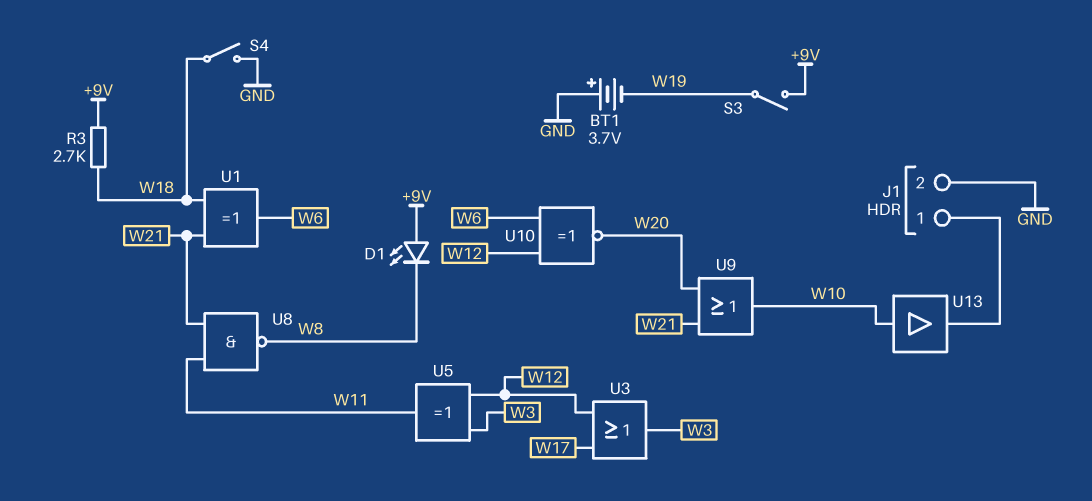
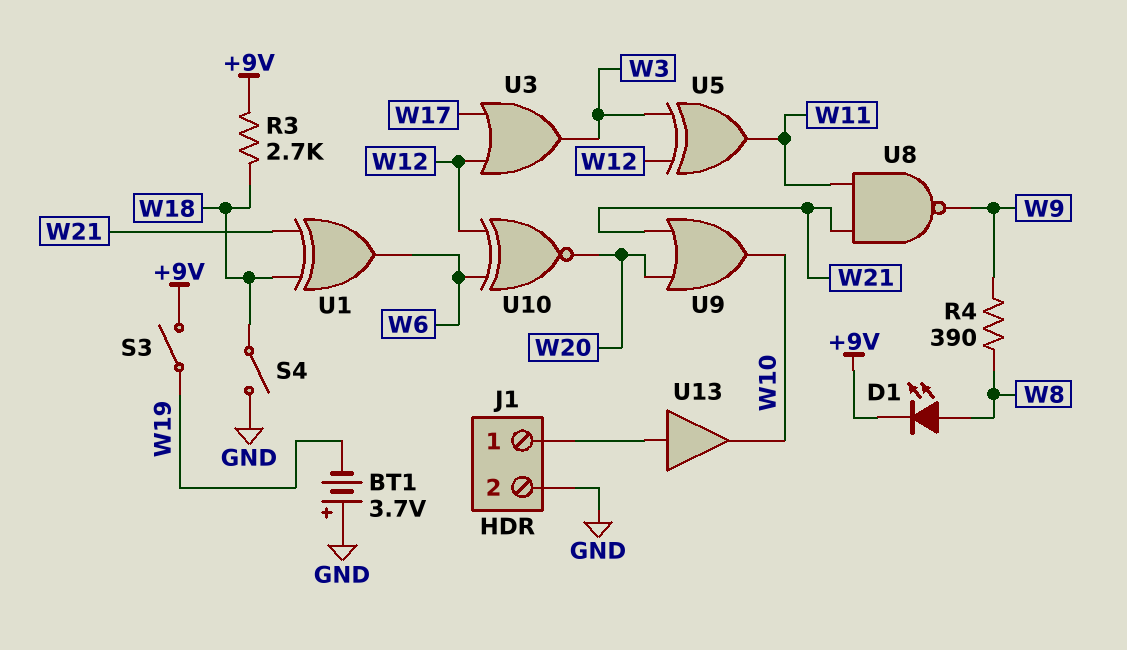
D1: LED (A +9V, K W8) -> LED (A W8, K +9V)
R4: none -> 390 (W8, W9)
U8: NAND (in W11, in W21, out W8) -> NAND (in W11, in W21, out W9)
U13: buffer (in W10, out J1/1) -> buffer (in J1/1, out W10)

